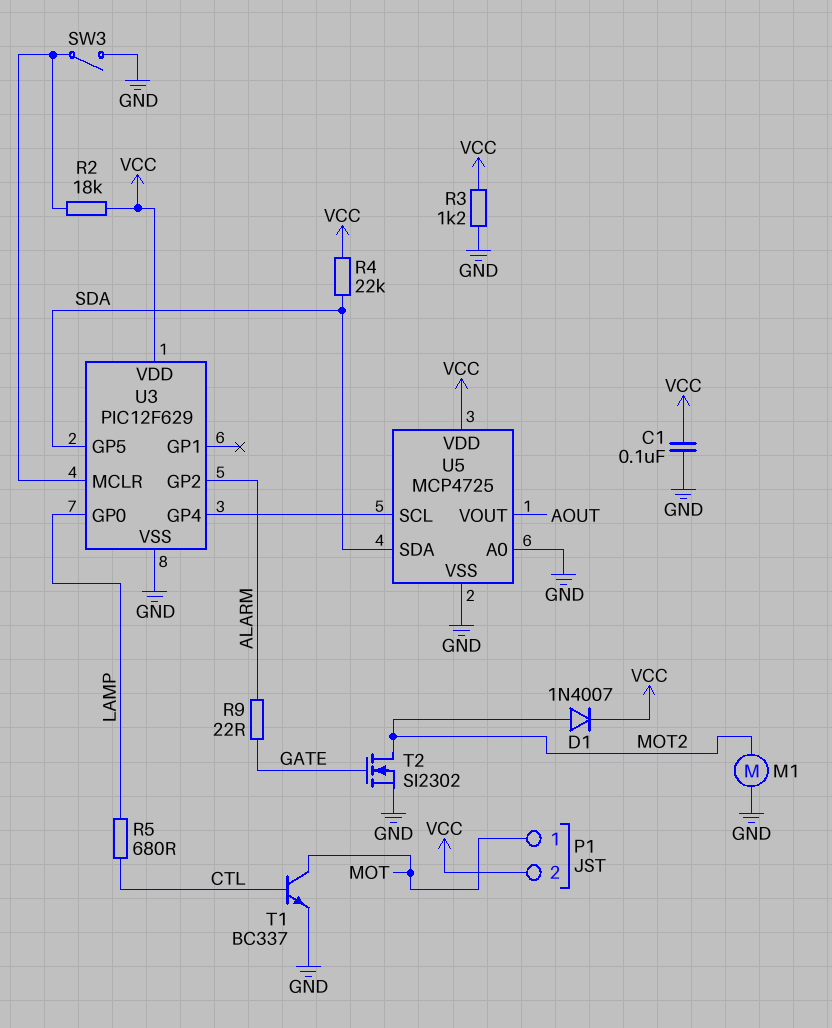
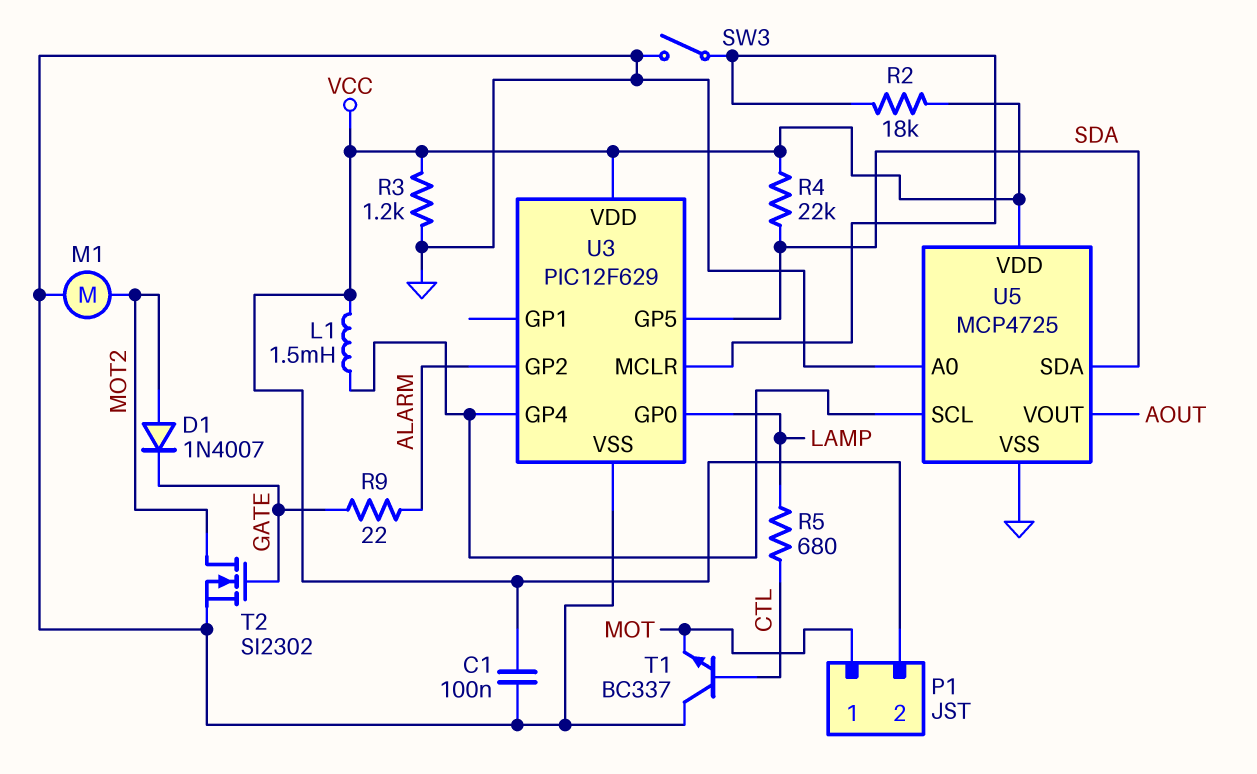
D1: diode 1N4007 (A MOT2, K VCC) -> diode 1N4007 (A MOT2, K GATE)
L1: none -> 1.5mH (U3/GP4, VCC)
T1: NPN BC337 (B CTL, C MOT, E GND) -> NPN BC337 (B CTL, C GND, E MOT)

